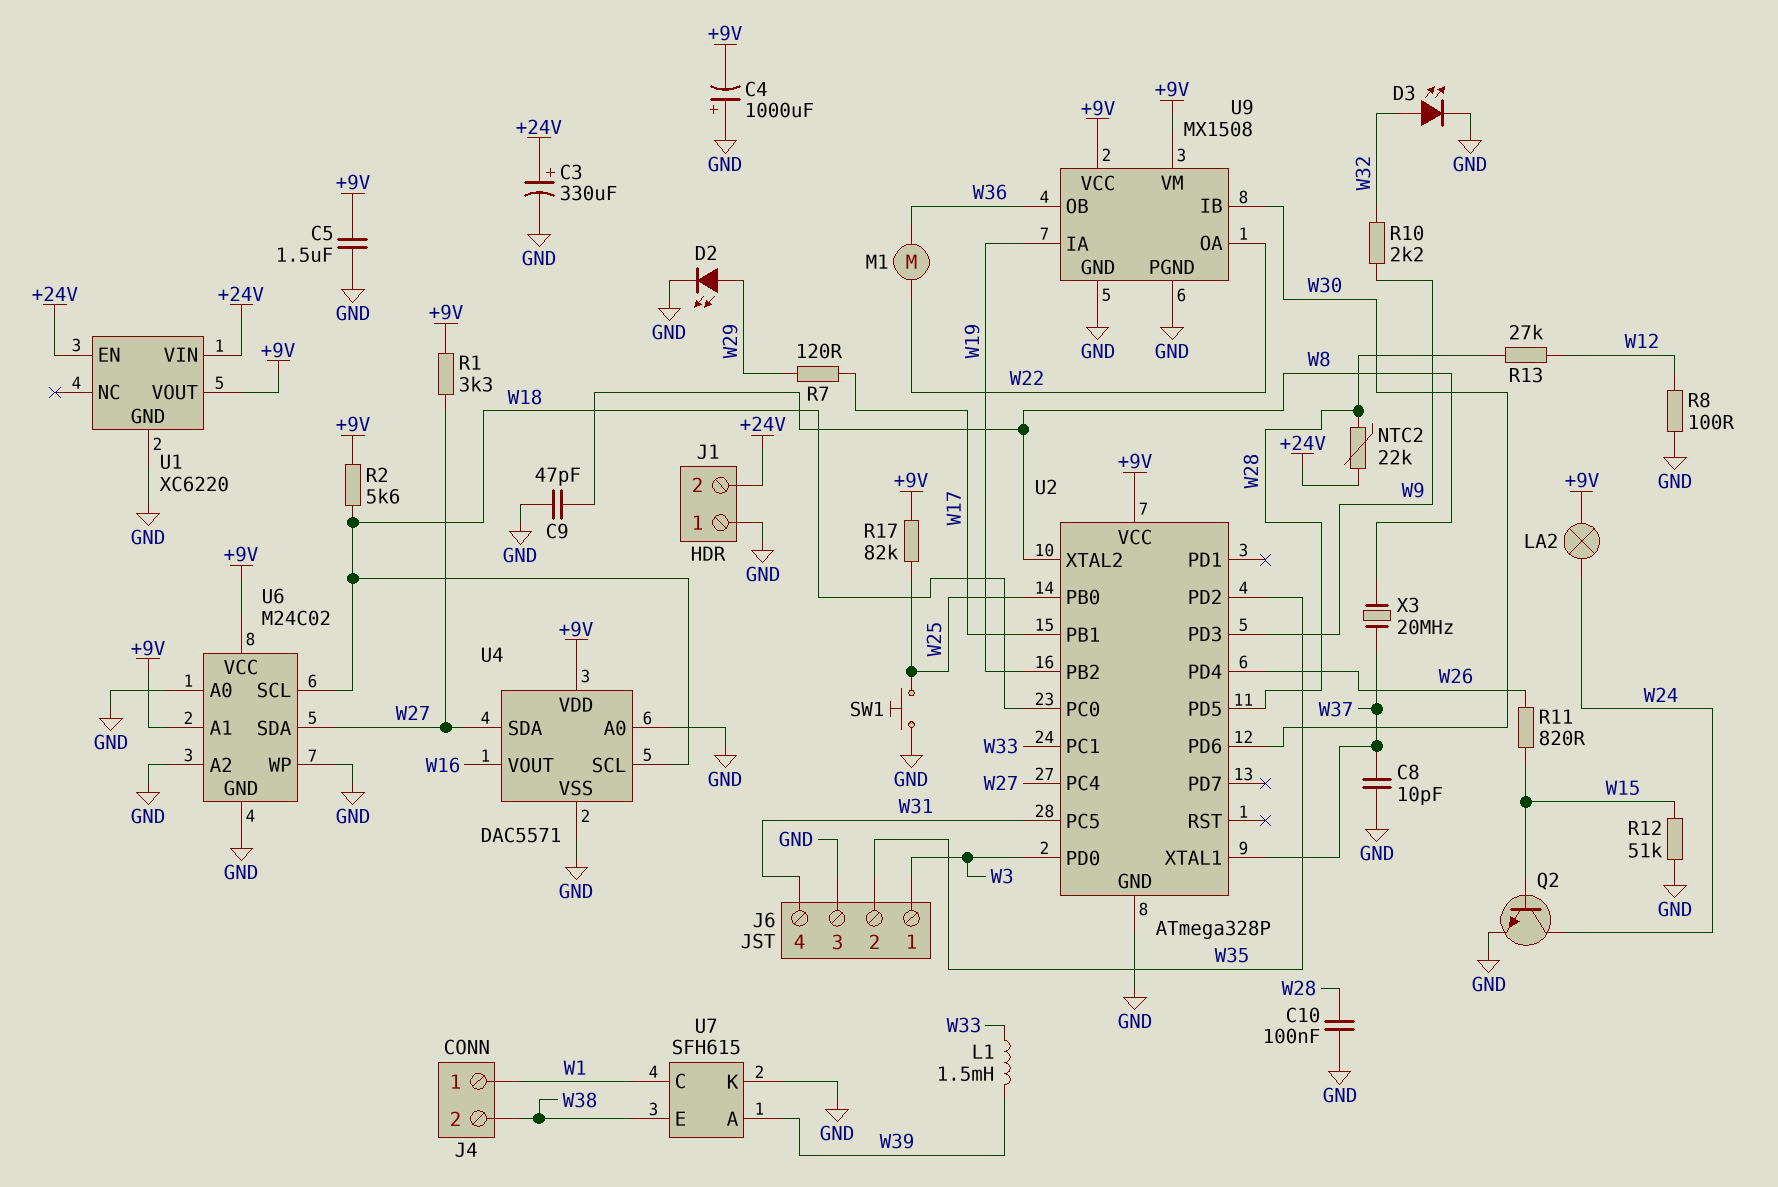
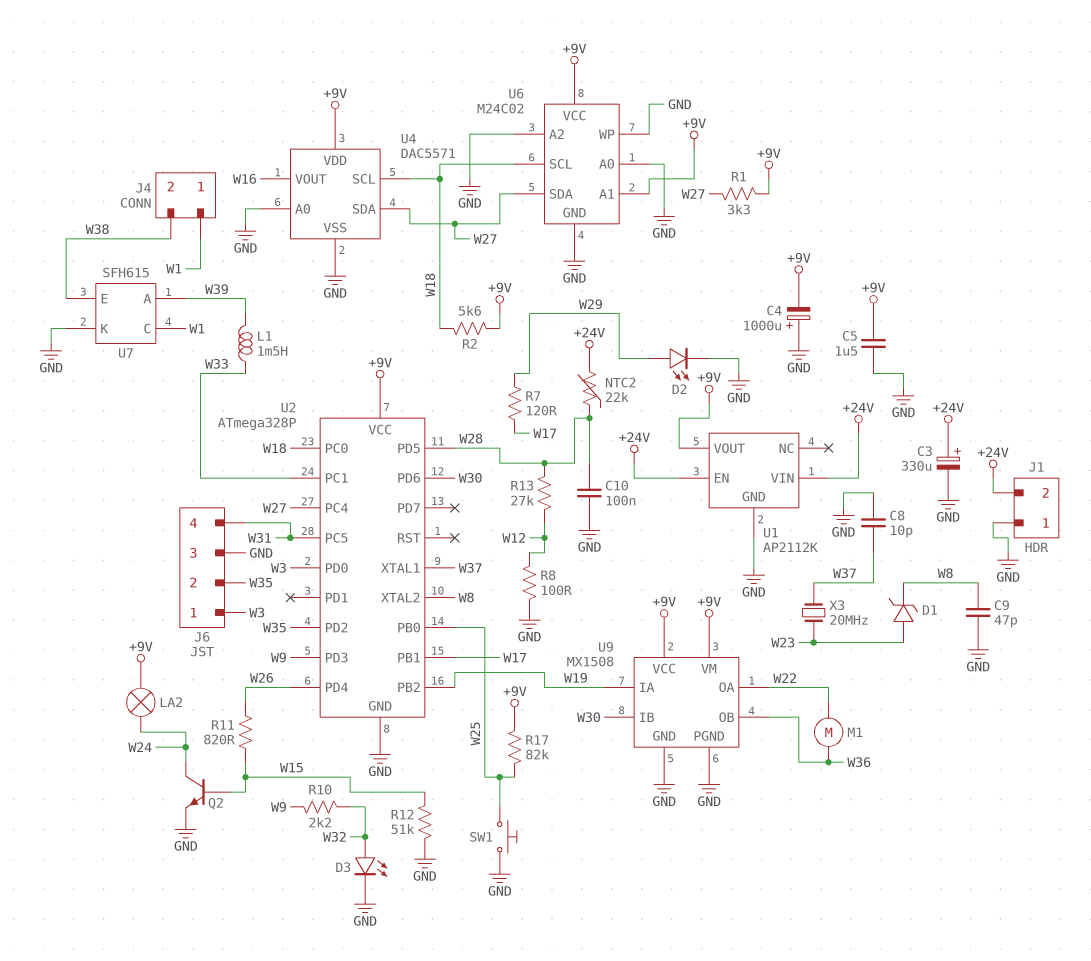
D1: none -> zener (A W23, K W8)
U1: XC6220 -> AP2112K
X3: 20MHz (W8, W37) -> 20MHz (W23, W37)

